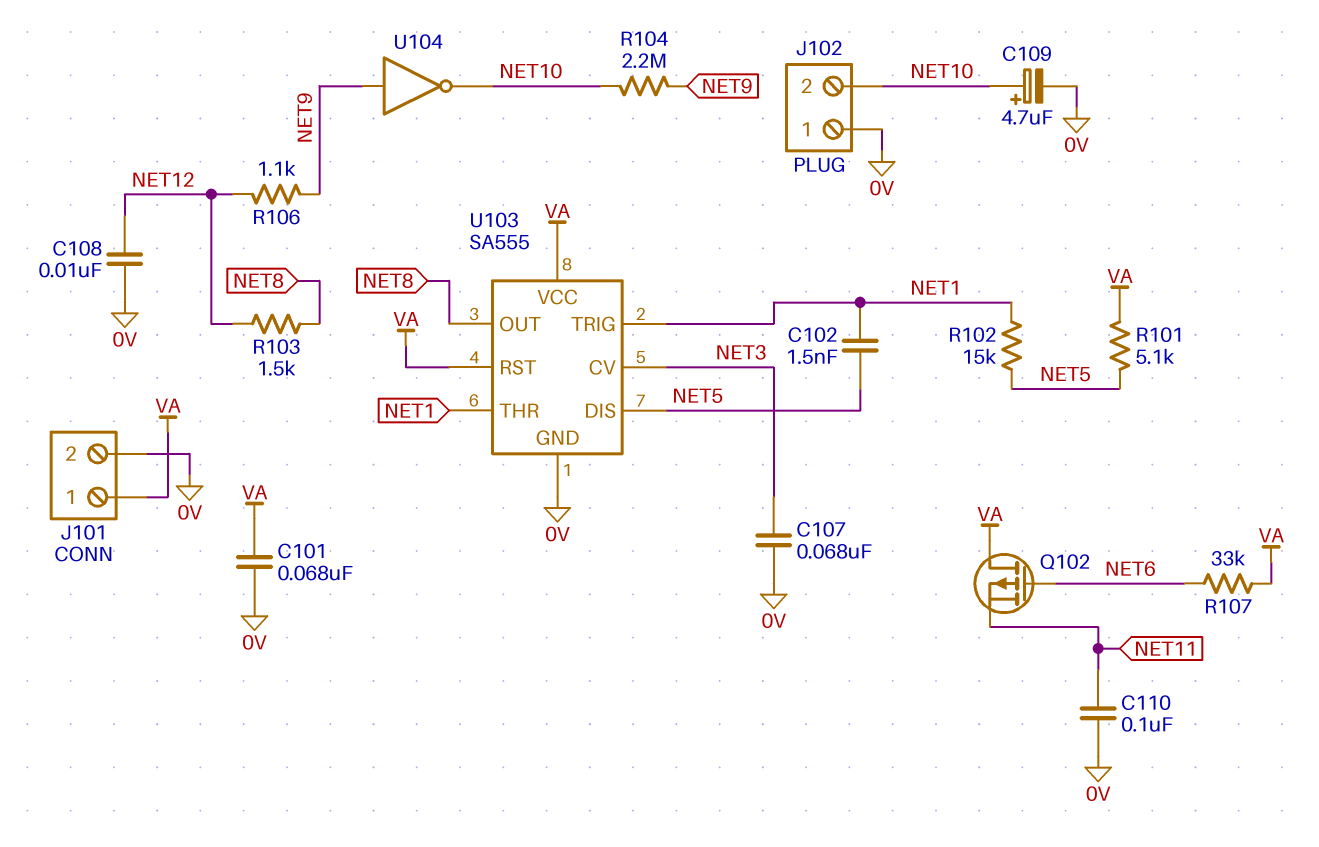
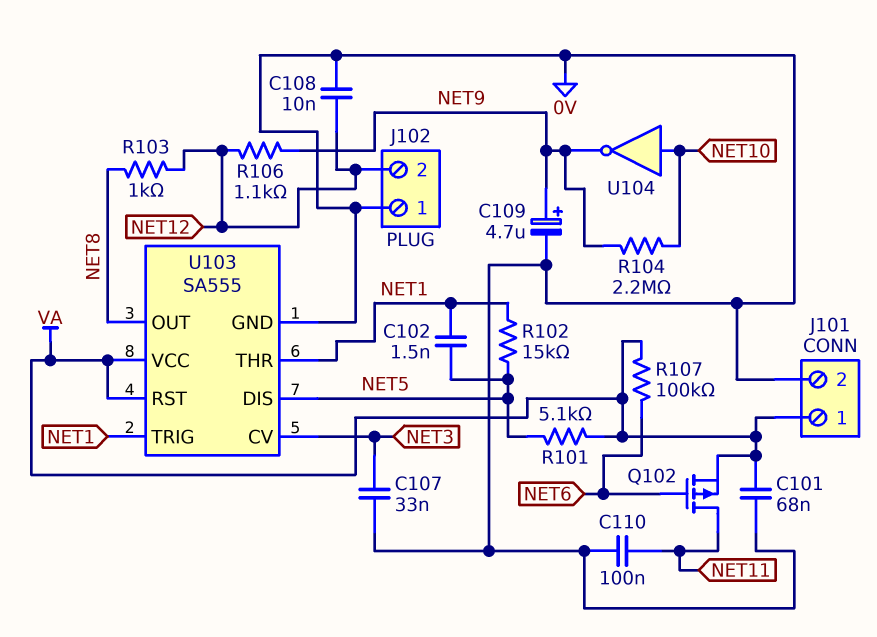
C107: 68nF (0V, NET3) -> 33nF (0V, NET3)
C109: 4.7uF (plus NET10, minus 0V) -> 4.7uF (plus NET9, minus 0V)
J102 pin 2: NET10 -> NET12
Q102: PMOS (G NET6, D VA, S NET11) -> PMOS (G NET6, D NET11, S VA)
R103: 1.5k (NET8, NET12) -> 1k (NET8, NET12)
R107: 33k (NET6, VA) -> 100k (NET6, VA)
U104: NOT (in NET9, out NET10) -> NOT (in NET10, out NET9)

